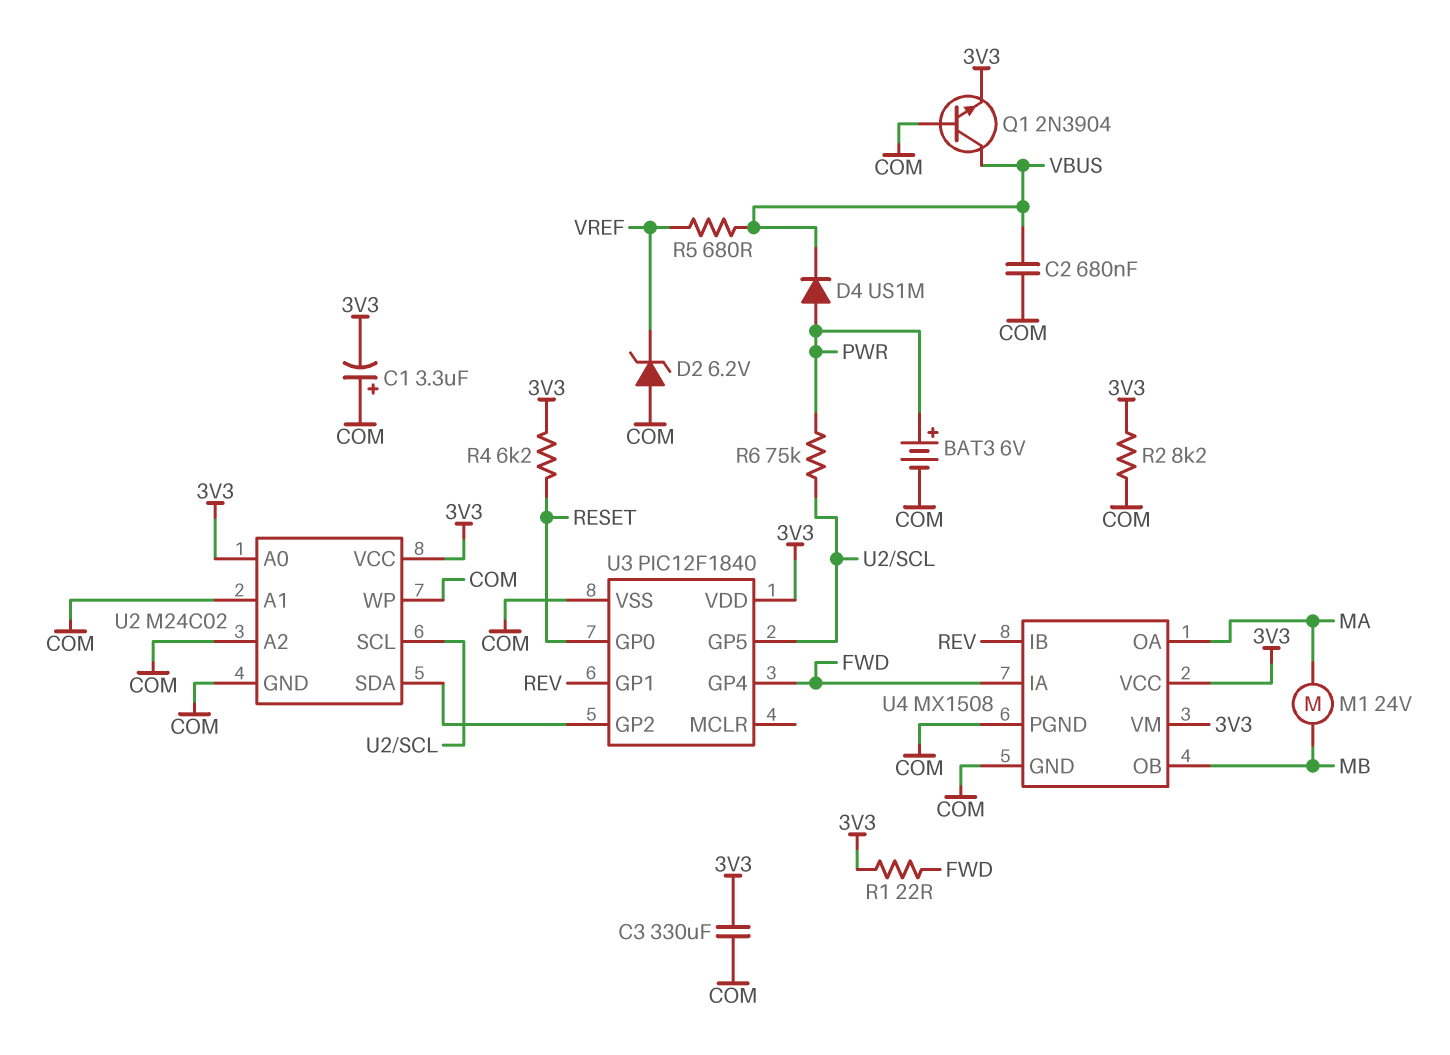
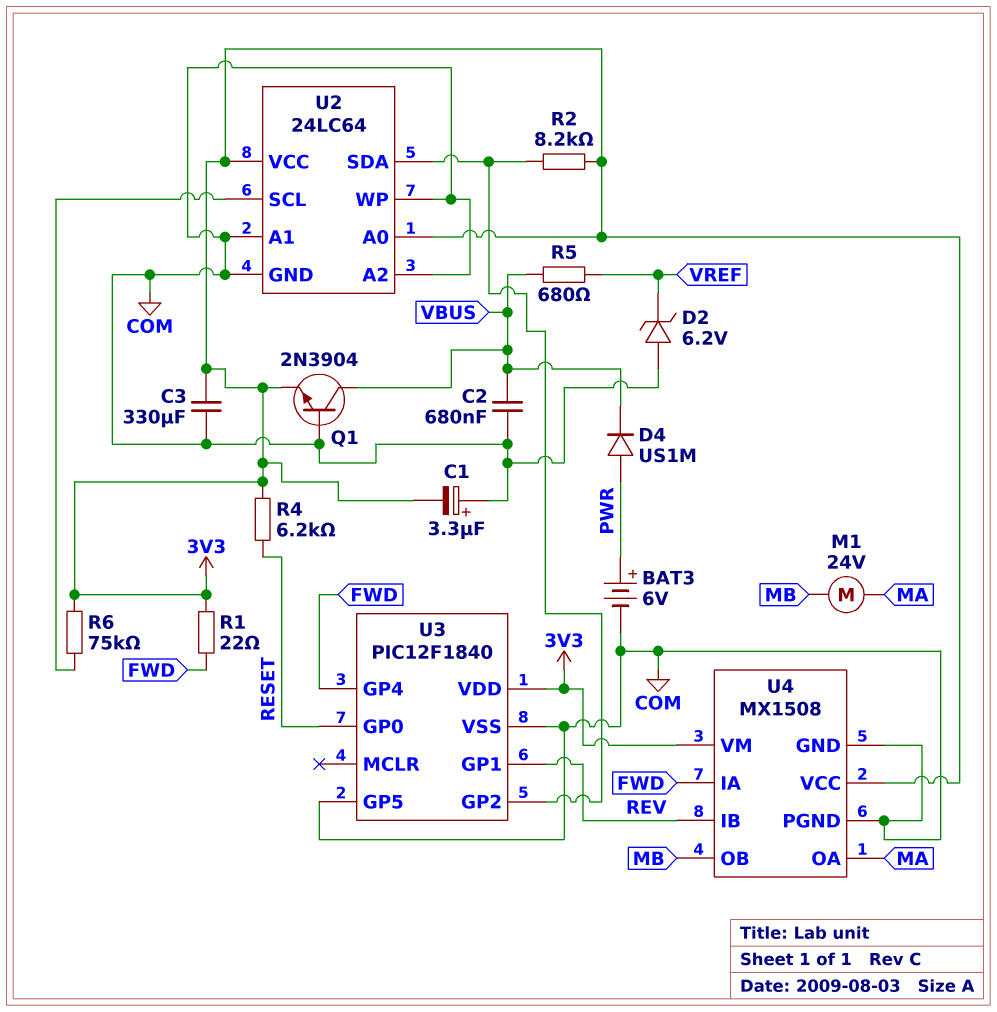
R2: 8.2k (3V3, COM) -> 8.2k (3V3, U2/SDA)
R6: 75k (PWR, U2/SCL) -> 75k (3V3, U2/SCL)
U2: M24C02 -> 24LC64
U3 pin GP5: U2/SCL -> COM

